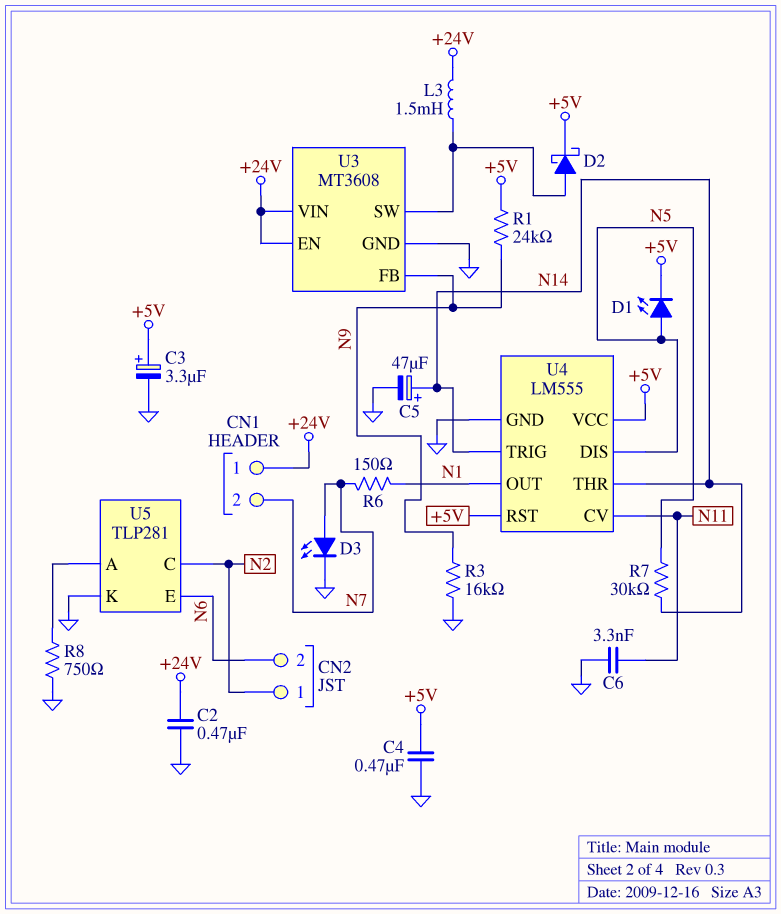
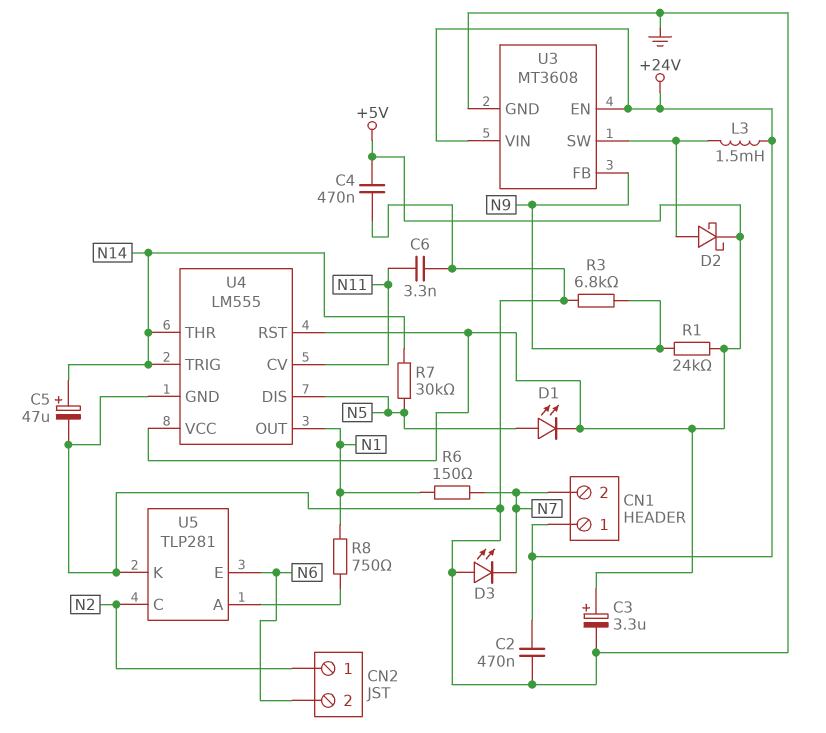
D3: LED (A N7, K GND) -> LED (A GND, K N7)
R3: 16k (GND, N9) -> 6.8k (GND, N9)
R8: 750 (GND, U5/A) -> 750 (N1, U5/A)

